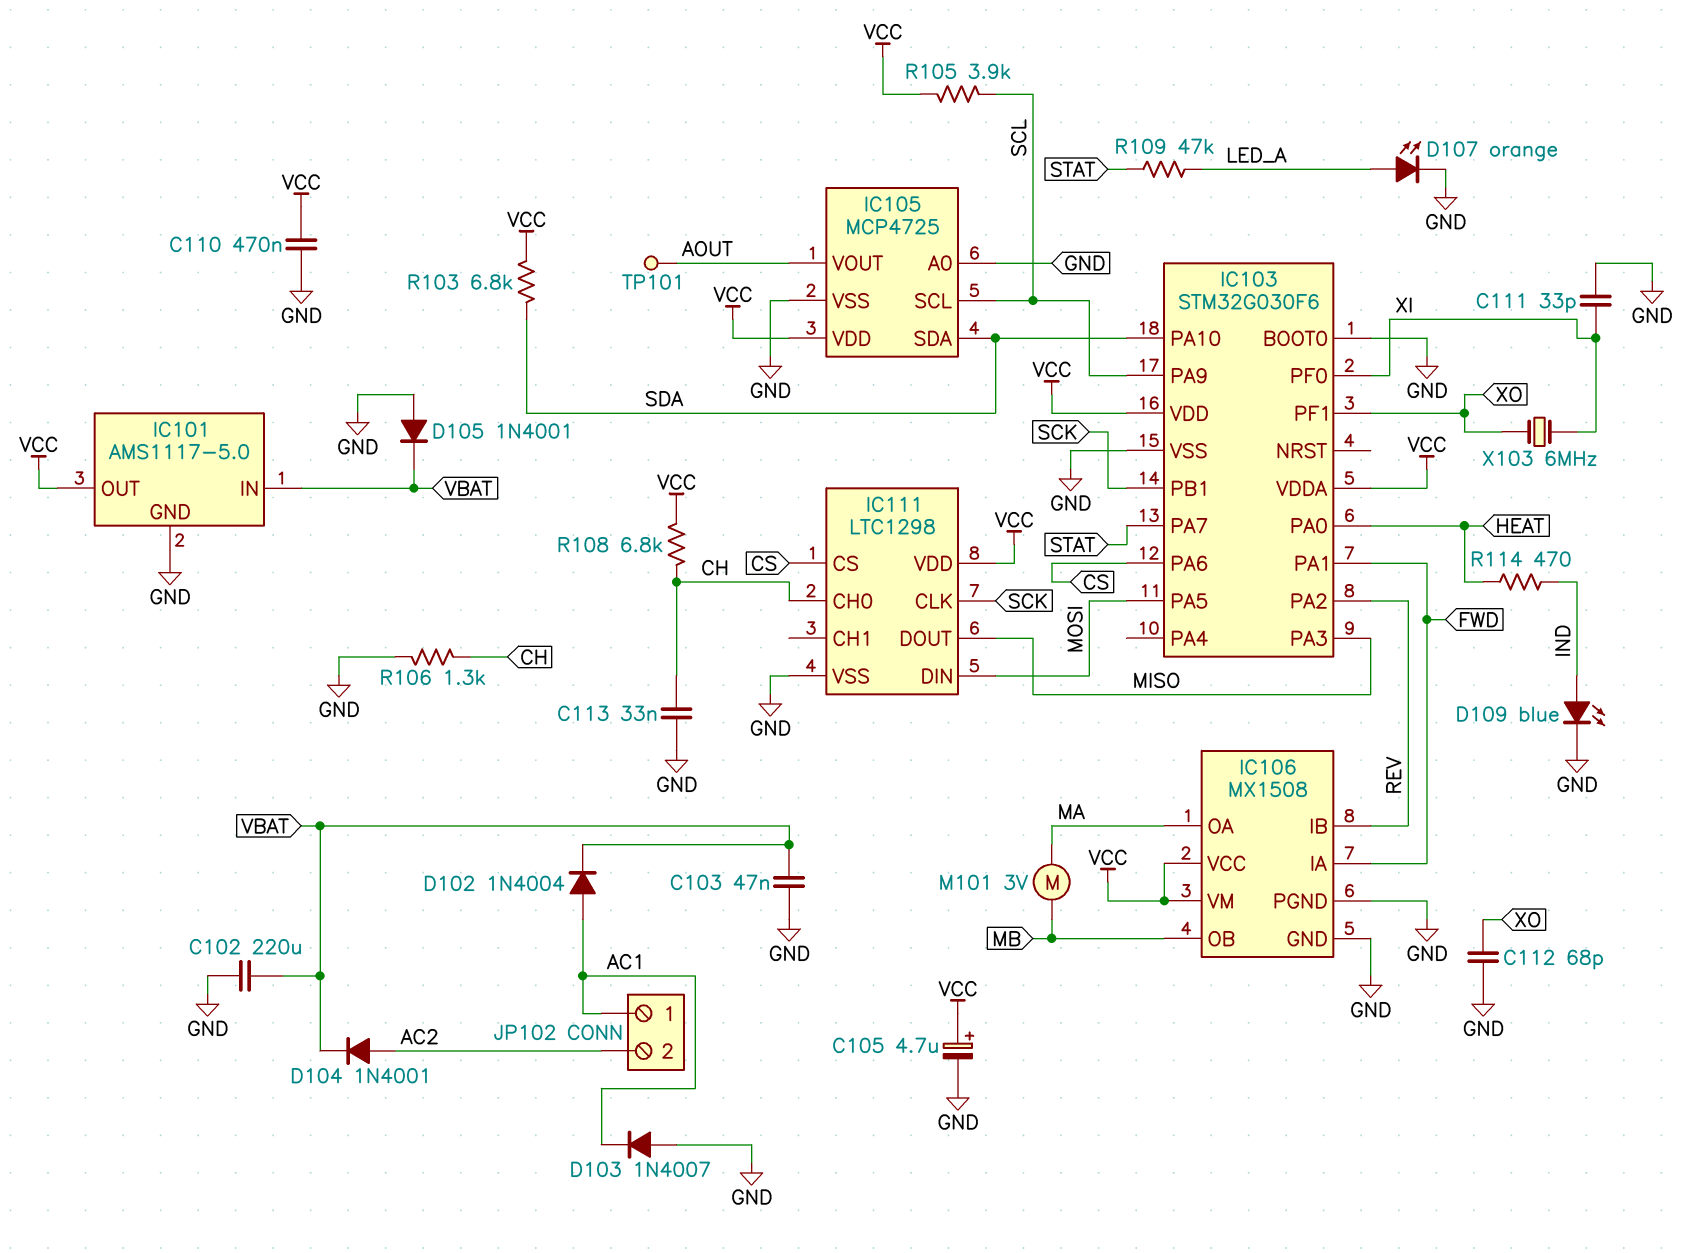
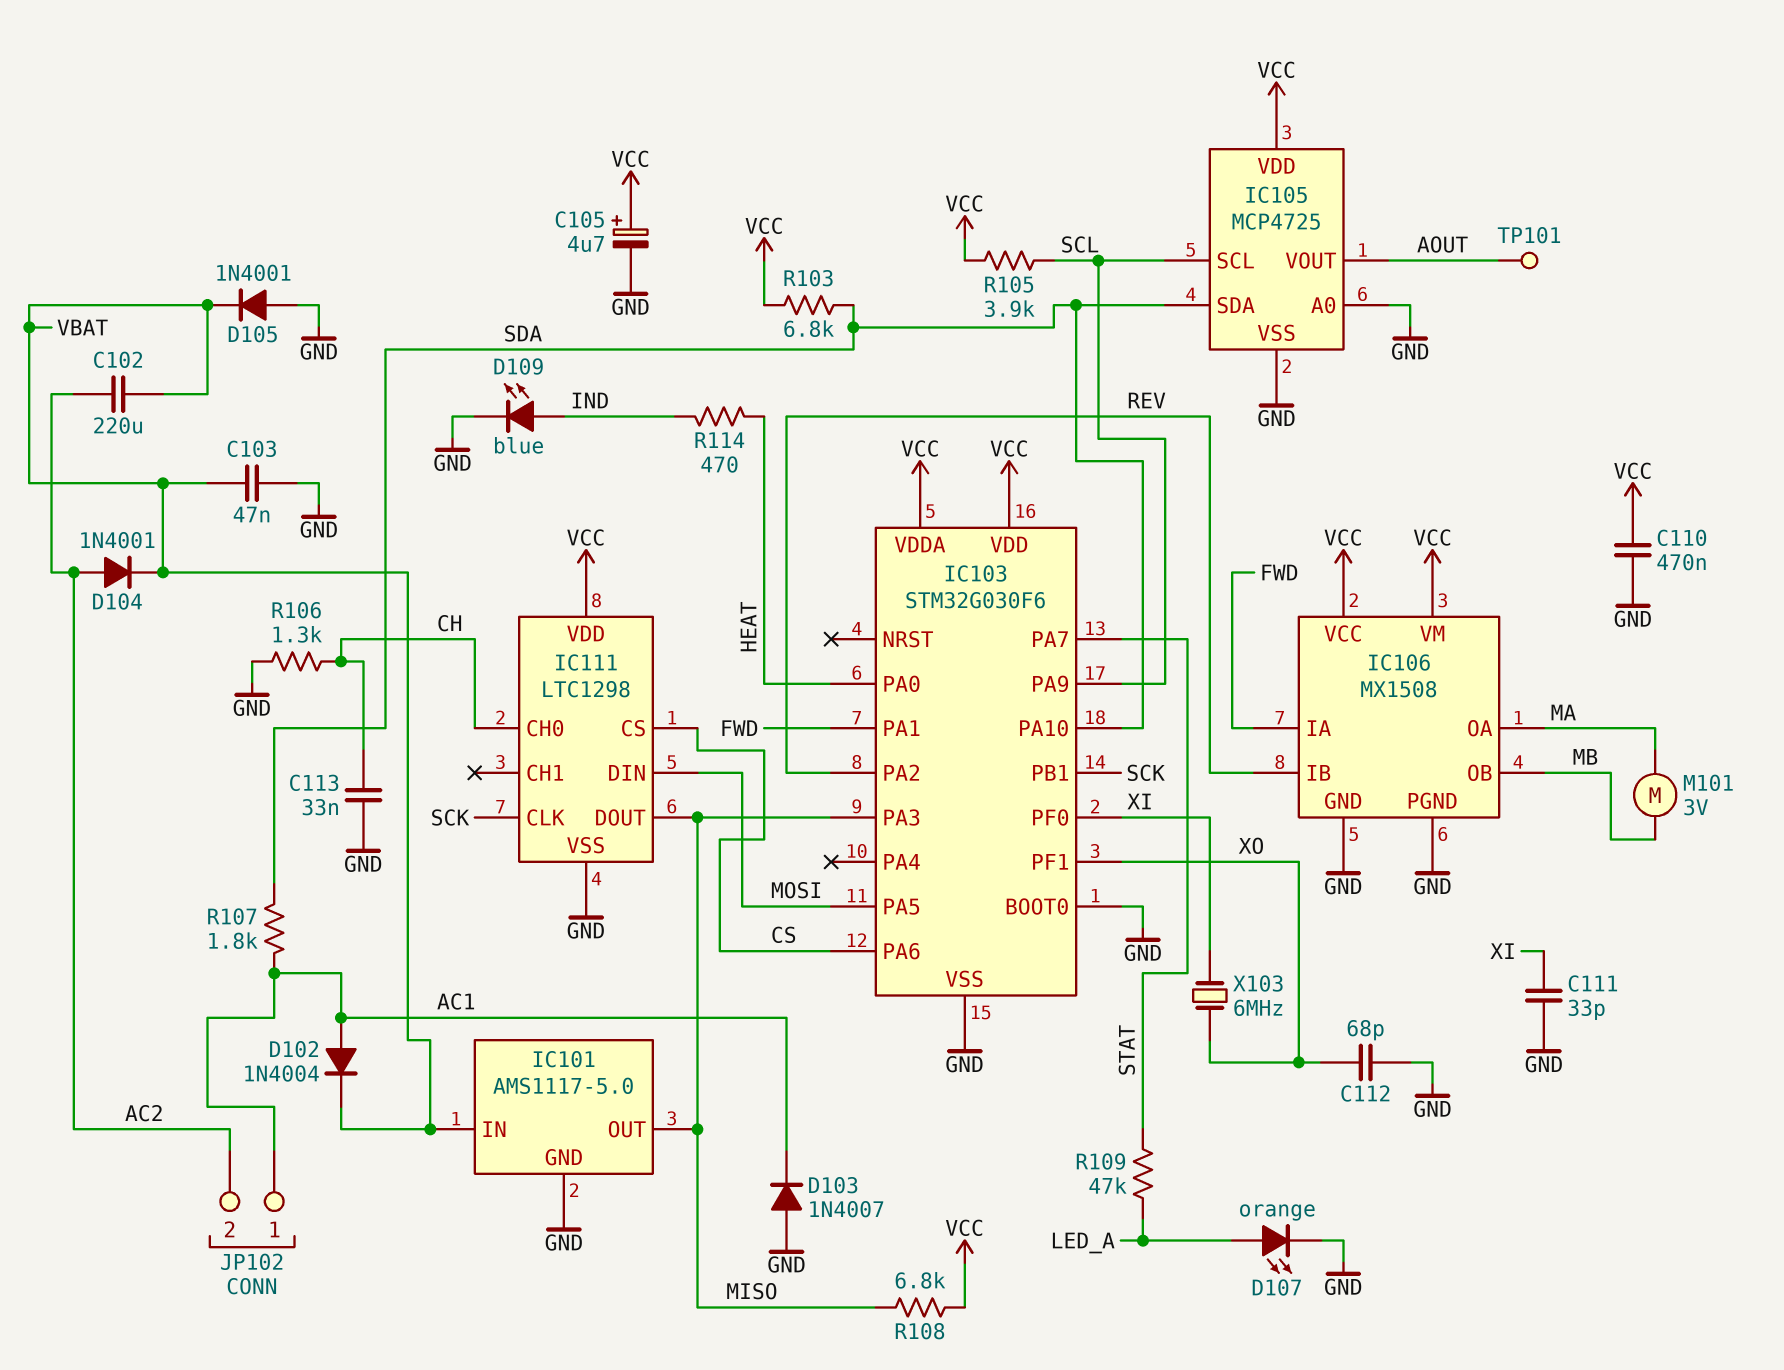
C102: 220uF (GND, VBAT) -> 220uF (AC2, VBAT)
IC101 pin OUT: VCC -> MISO
R107: none -> 1.8k (AC1, SDA)
R108: 6.8k (CH, VCC) -> 6.8k (MISO, VCC)

